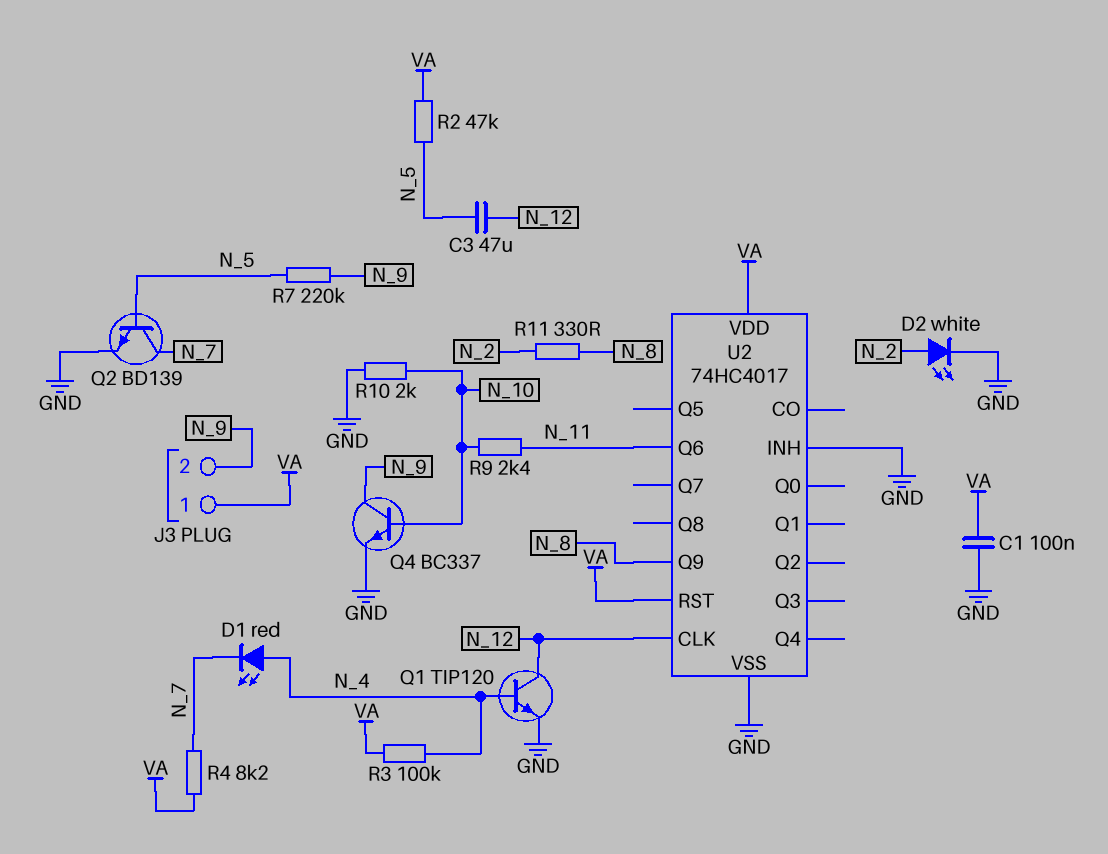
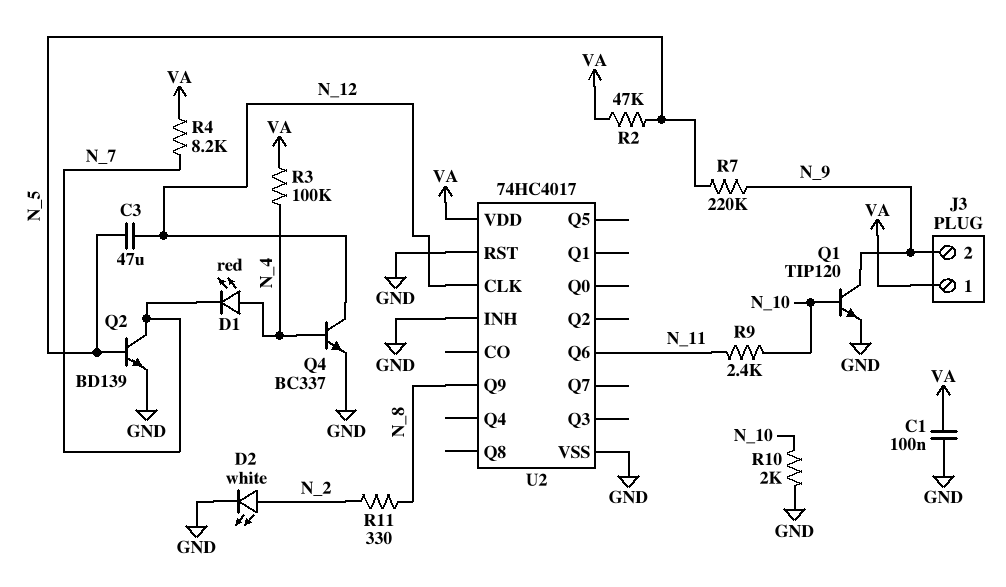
Q1: NPN TIP120 (B N_4, C N_12, E GND) -> NPN TIP120 (B N_10, C N_9, E GND)
Q4: NPN BC337 (B N_10, C N_9, E GND) -> NPN BC337 (B N_4, C N_12, E GND)
U2 pin RST: VA -> GND

